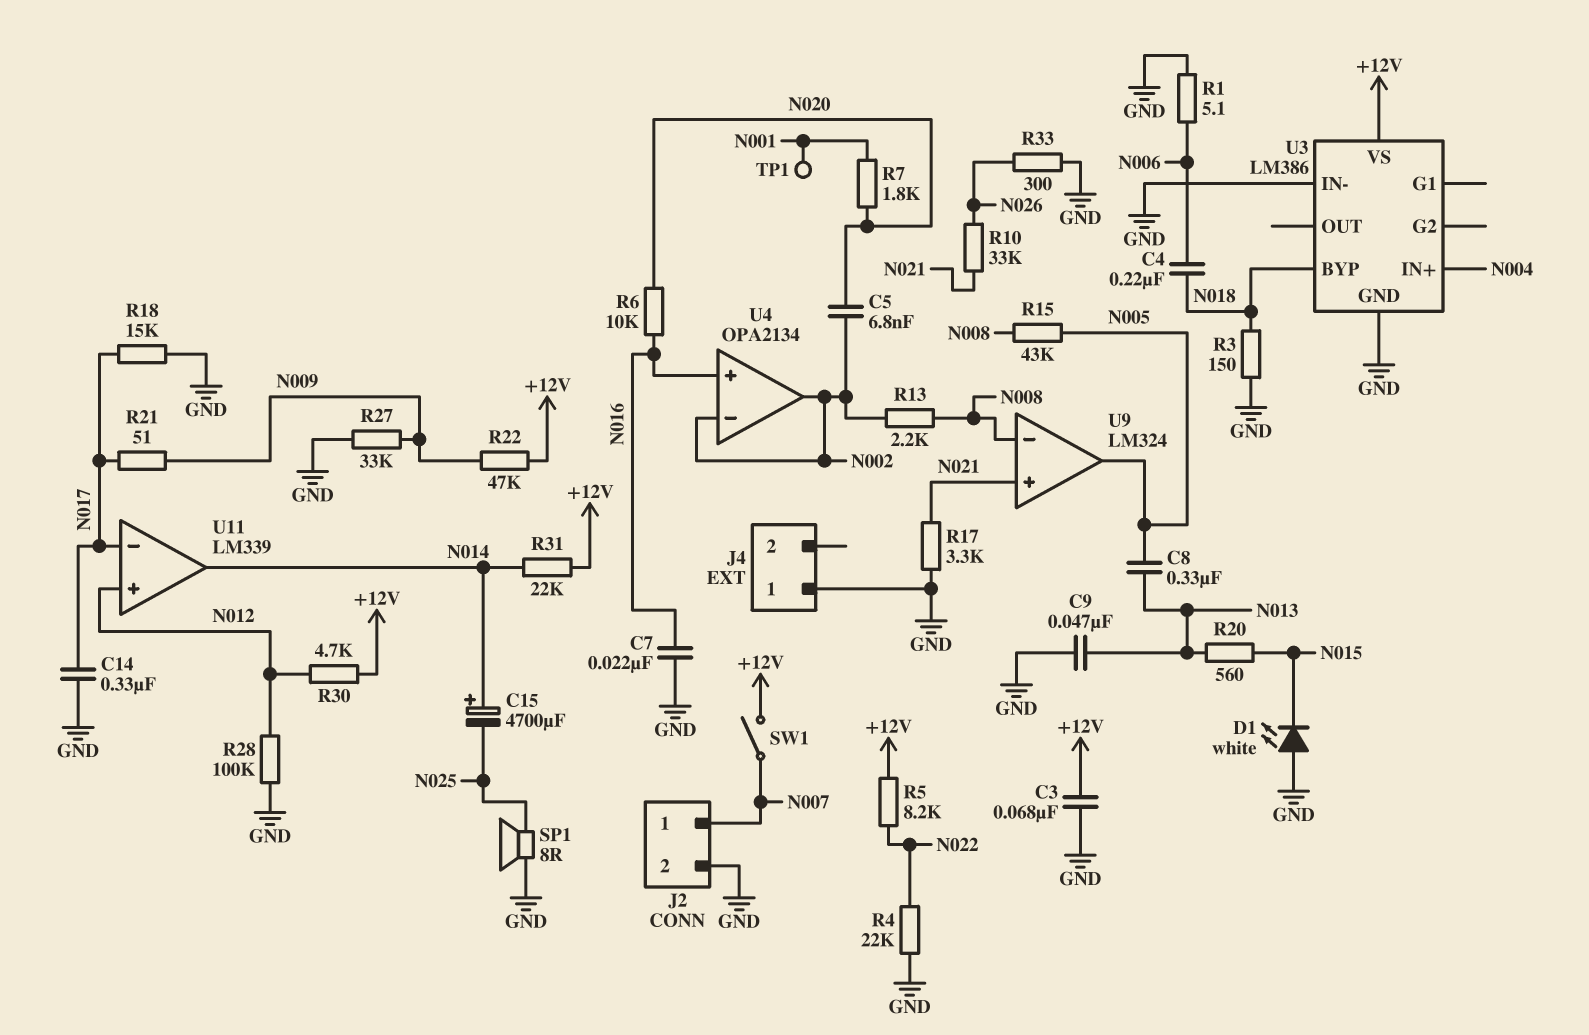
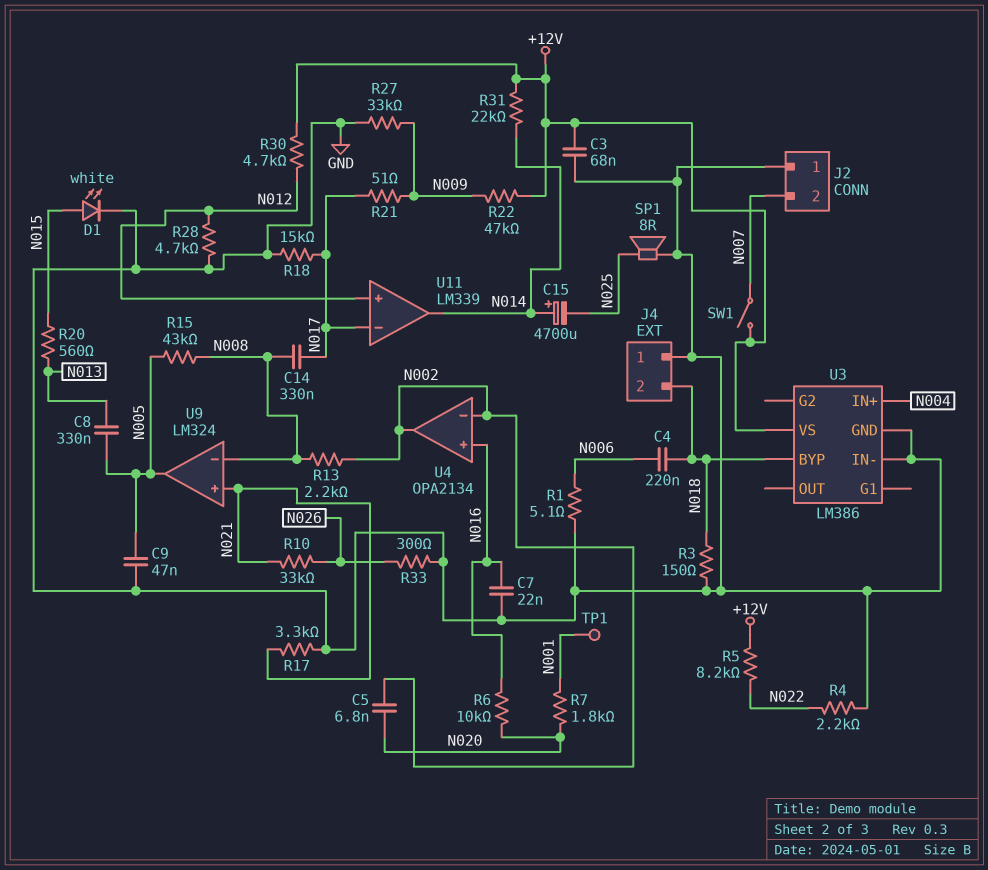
C9: 47nF (GND, N013) -> 47nF (GND, N005)
C14: 330nF (GND, N017) -> 330nF (N008, N017)
D1: LED white (A GND, K N015) -> LED white (A N015, K GND)
J2 pin 1: N007 -> GND
J2 pin 2: GND -> N007
J4 pin 2: none -> N018
R4: 22k (GND, N022) -> 2.2k (GND, N022)
R28: 100k (GND, N012) -> 4.7k (GND, N012)

